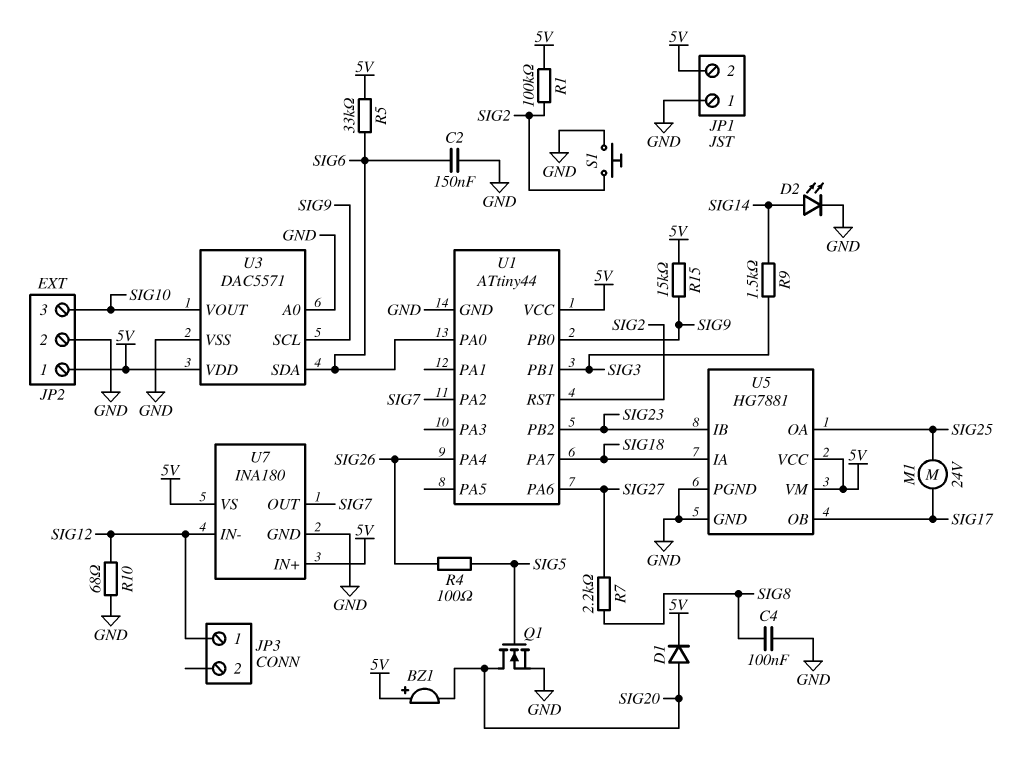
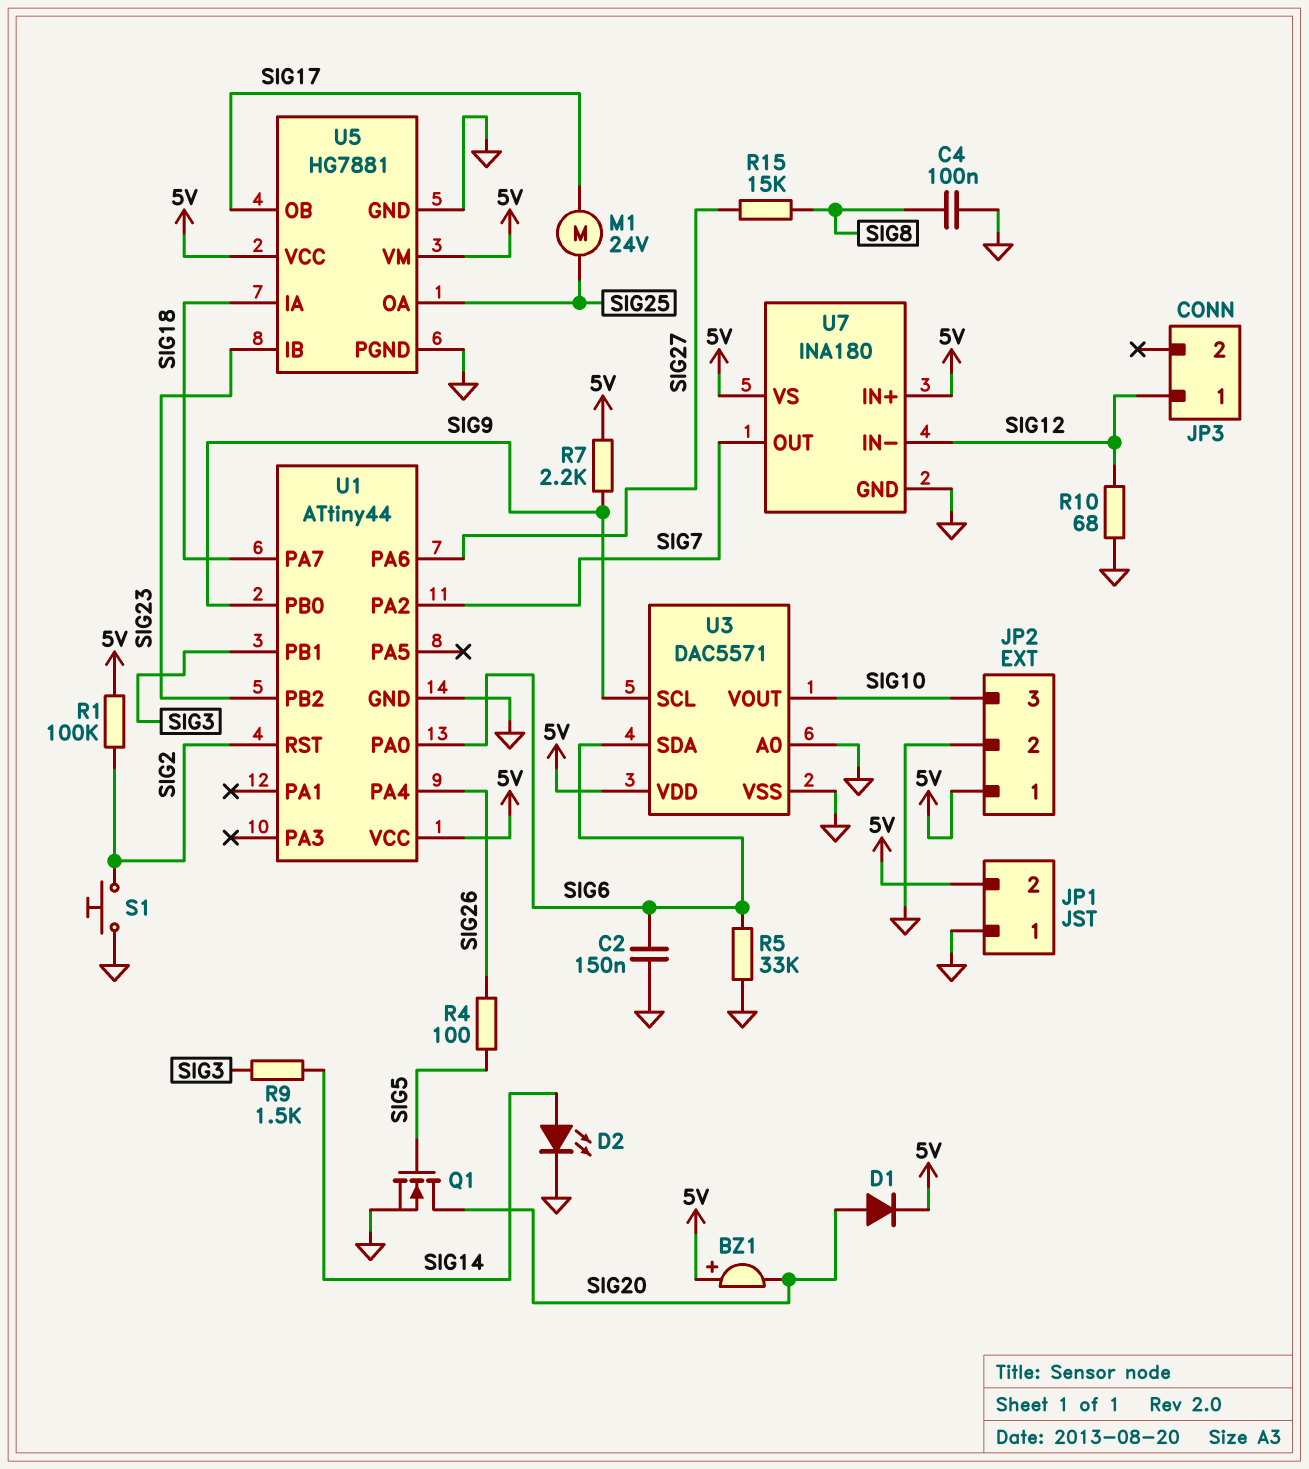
R5: 33k (5V, SIG6) -> 33k (GND, SIG6)
R7: 2.2k (SIG8, SIG27) -> 2.2k (5V, SIG9)
R15: 15k (5V, SIG9) -> 15k (SIG8, SIG27)

